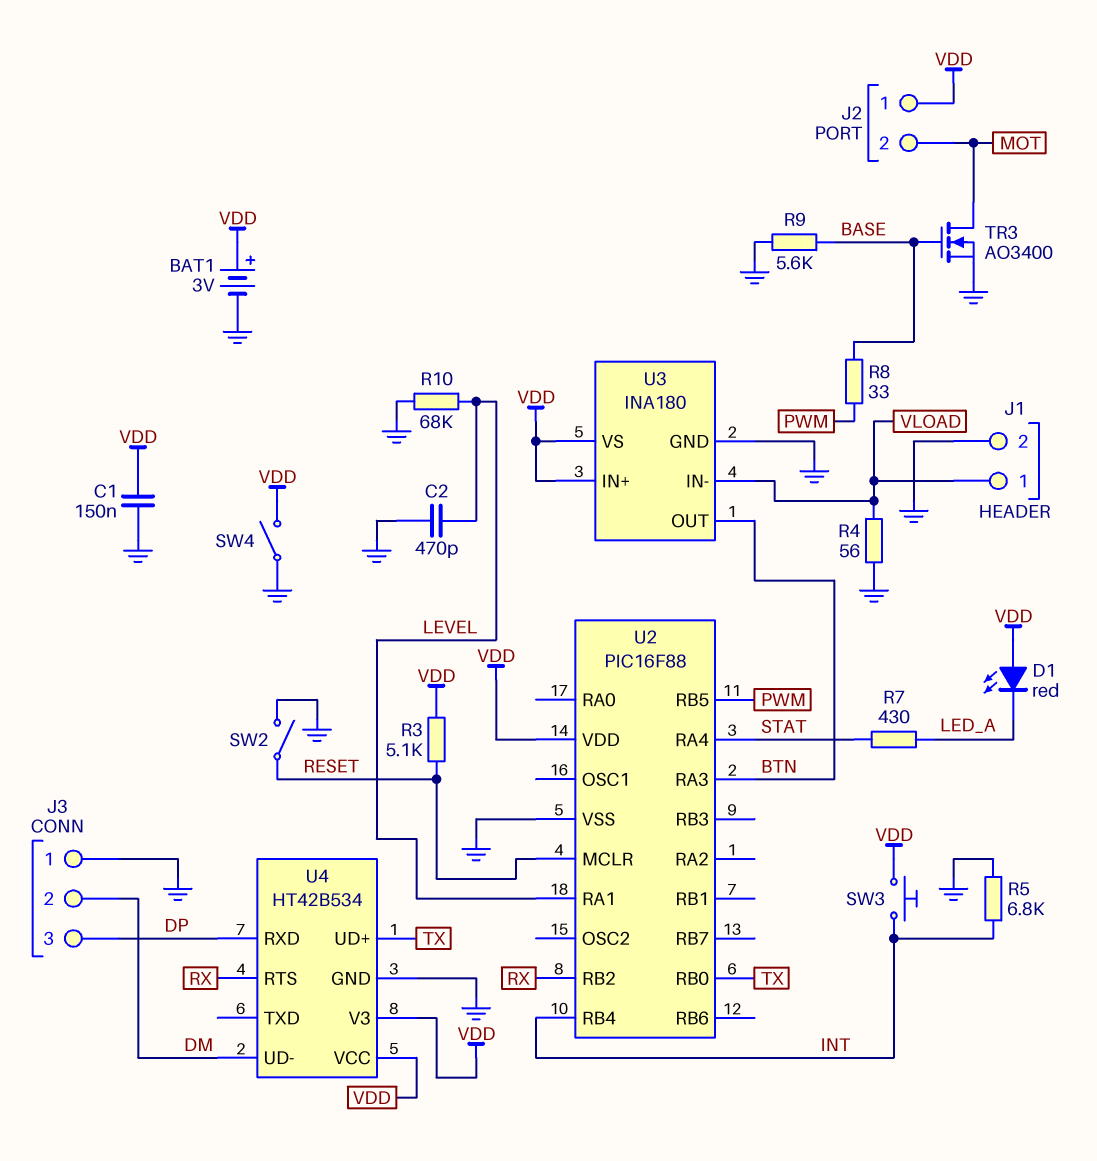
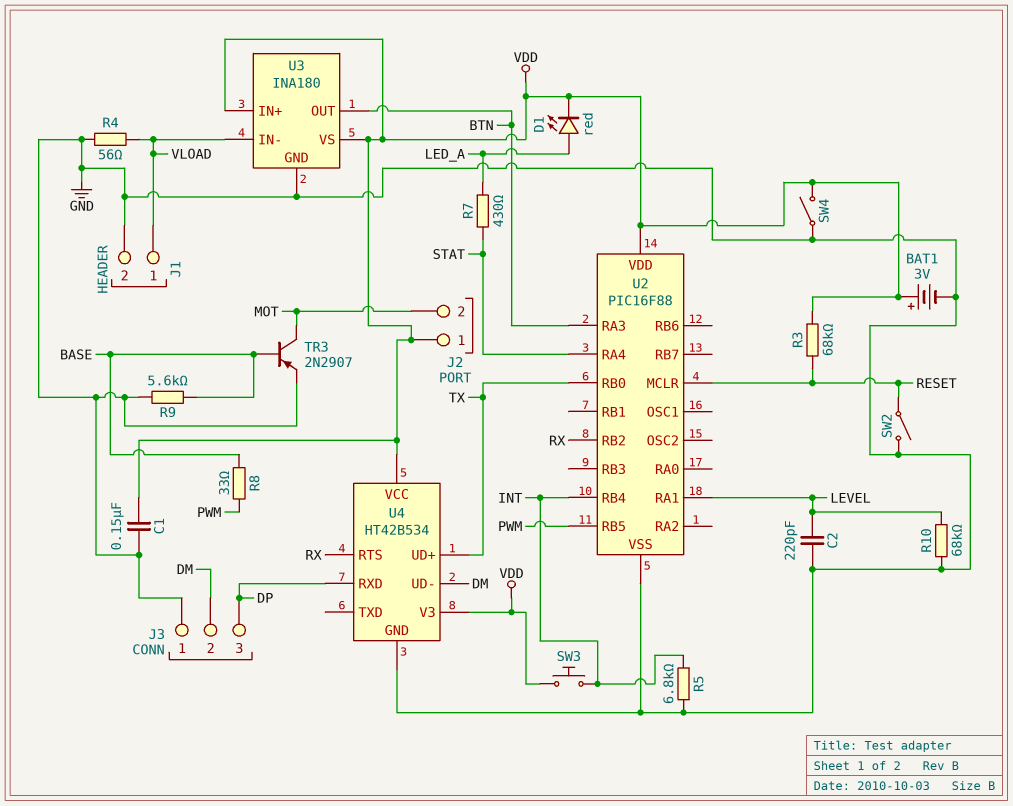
C2: 470pF (GND, LEVEL) -> 220pF (GND, LEVEL)
D1: LED red (A VDD, K LED_A) -> LED red (A LED_A, K VDD)
R3: 5.1k (RESET, VDD) -> 68k (RESET, VDD)
TR3: NMOS AO3400 (G BASE, D MOT, S GND) -> PNP 2N2907 (B BASE, C MOT, E GND)

